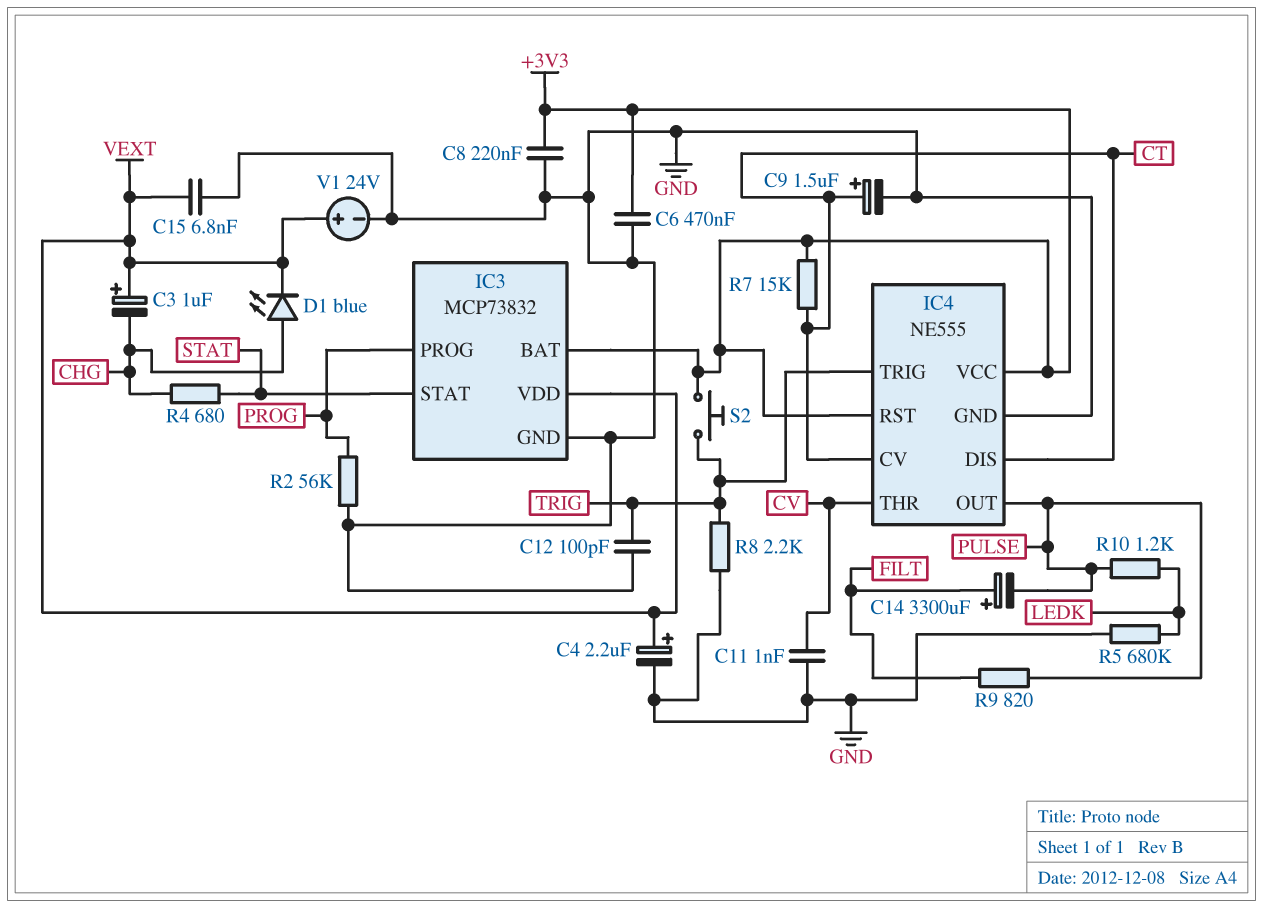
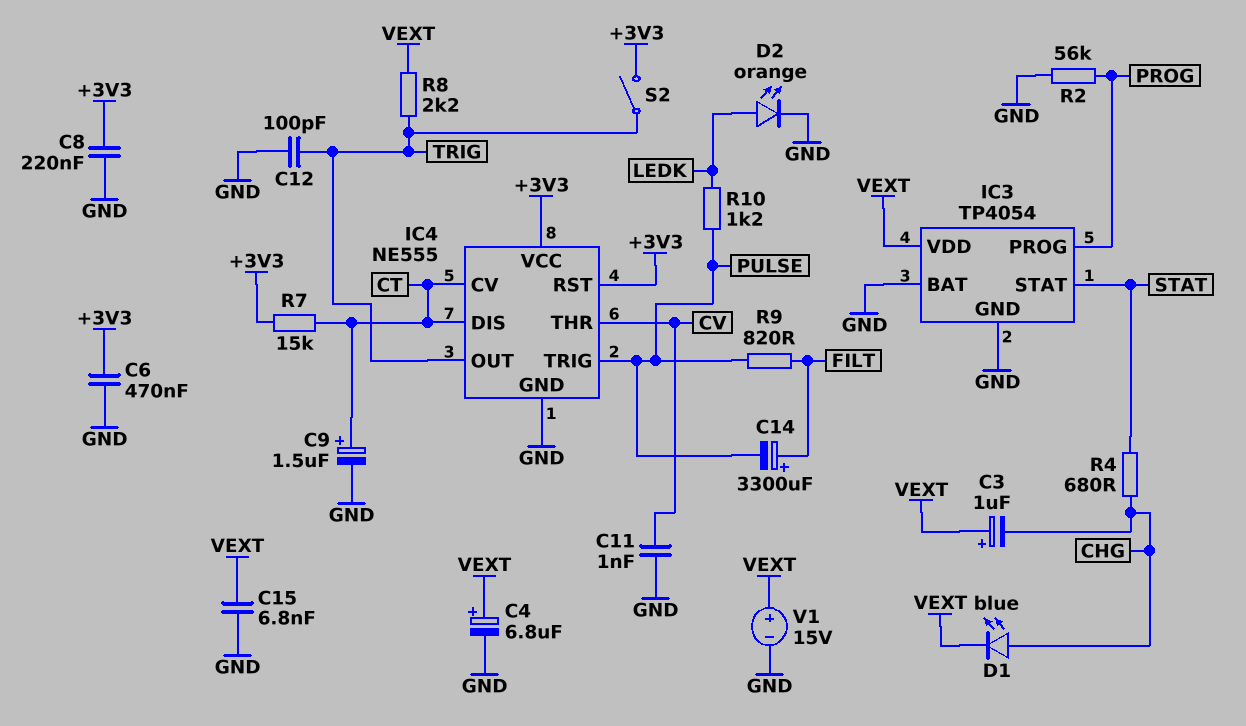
C4: 2.2uF (plus VEXT, minus GND) -> 6.8uF (plus VEXT, minus GND)
D2: none -> LED orange (A LEDK, K GND)
IC3: MCP73832 -> TP4054
IC3 pin BAT: +3V3 -> GND
IC4 pin OUT: PULSE -> TRIG
IC4 pin TRIG: TRIG -> PULSE
R5: 680k (GND, LEDK) -> none
R8: 2.2k (GND, TRIG) -> 2.2k (TRIG, VEXT)
S2: button (+3V3, TRIG) -> switch (+3V3, TRIG)
V1: 24V (plus VEXT, minus GND) -> 15V (plus VEXT, minus GND)

